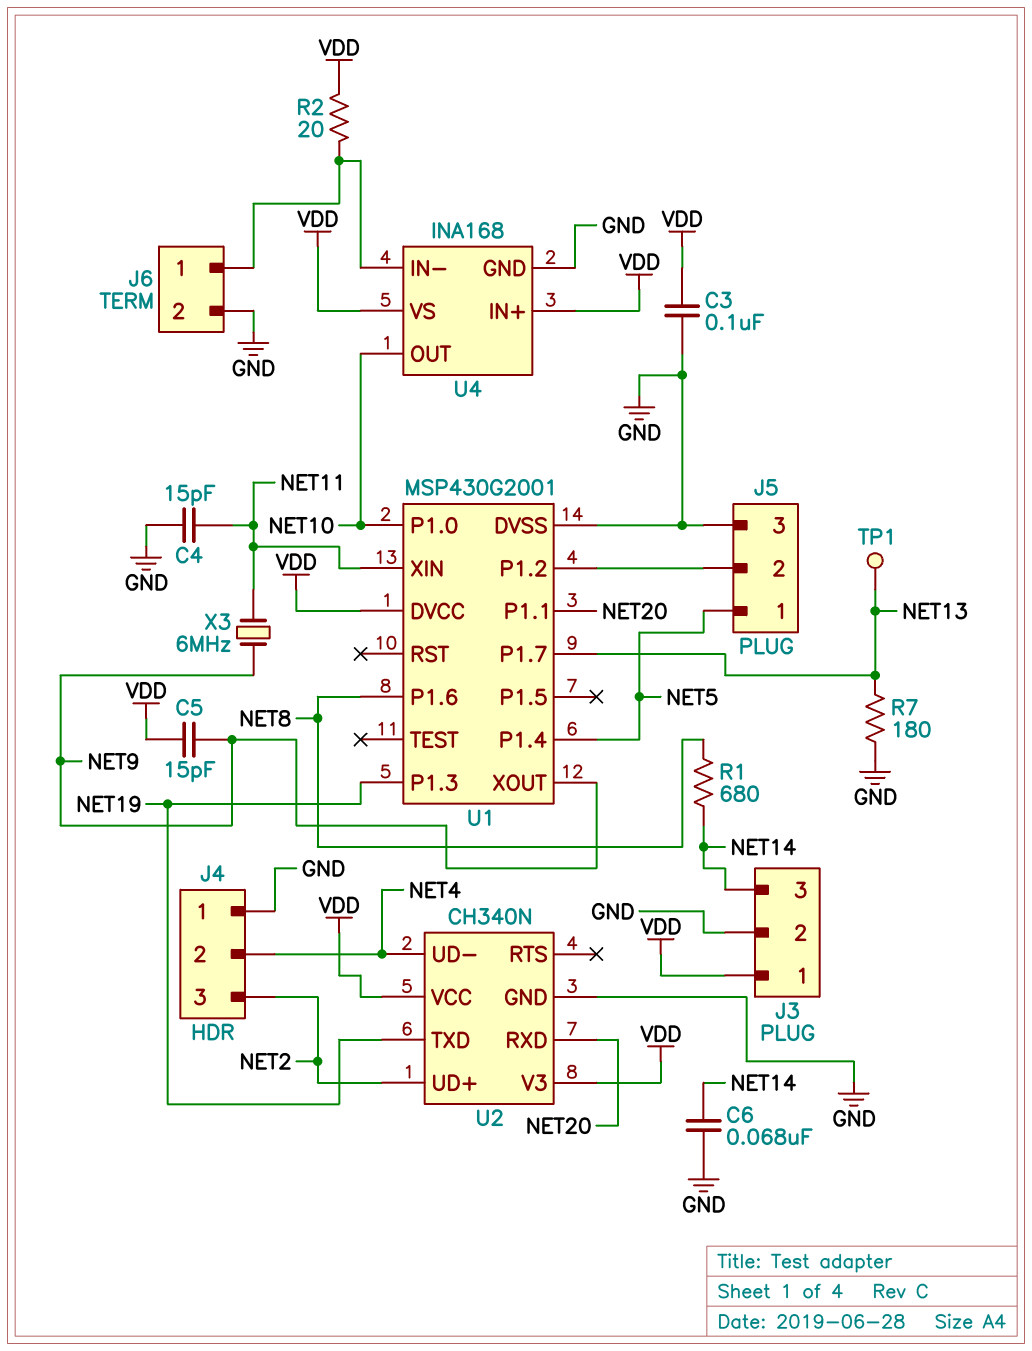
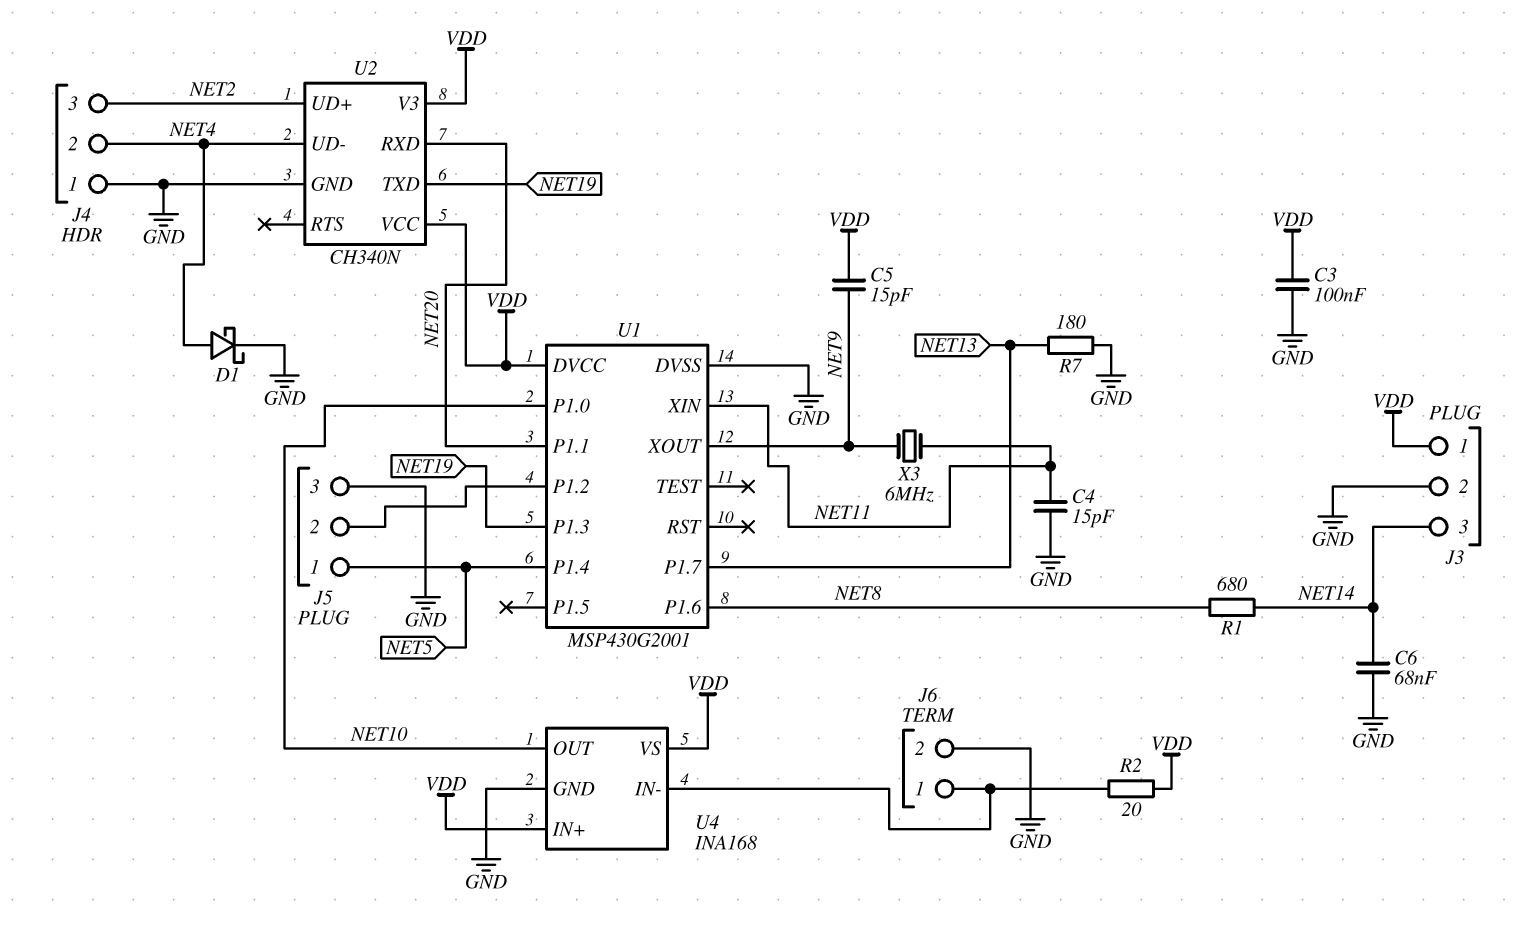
D1: none -> schottky (A NET4, K GND)
TP1: test point (NET13) -> none

